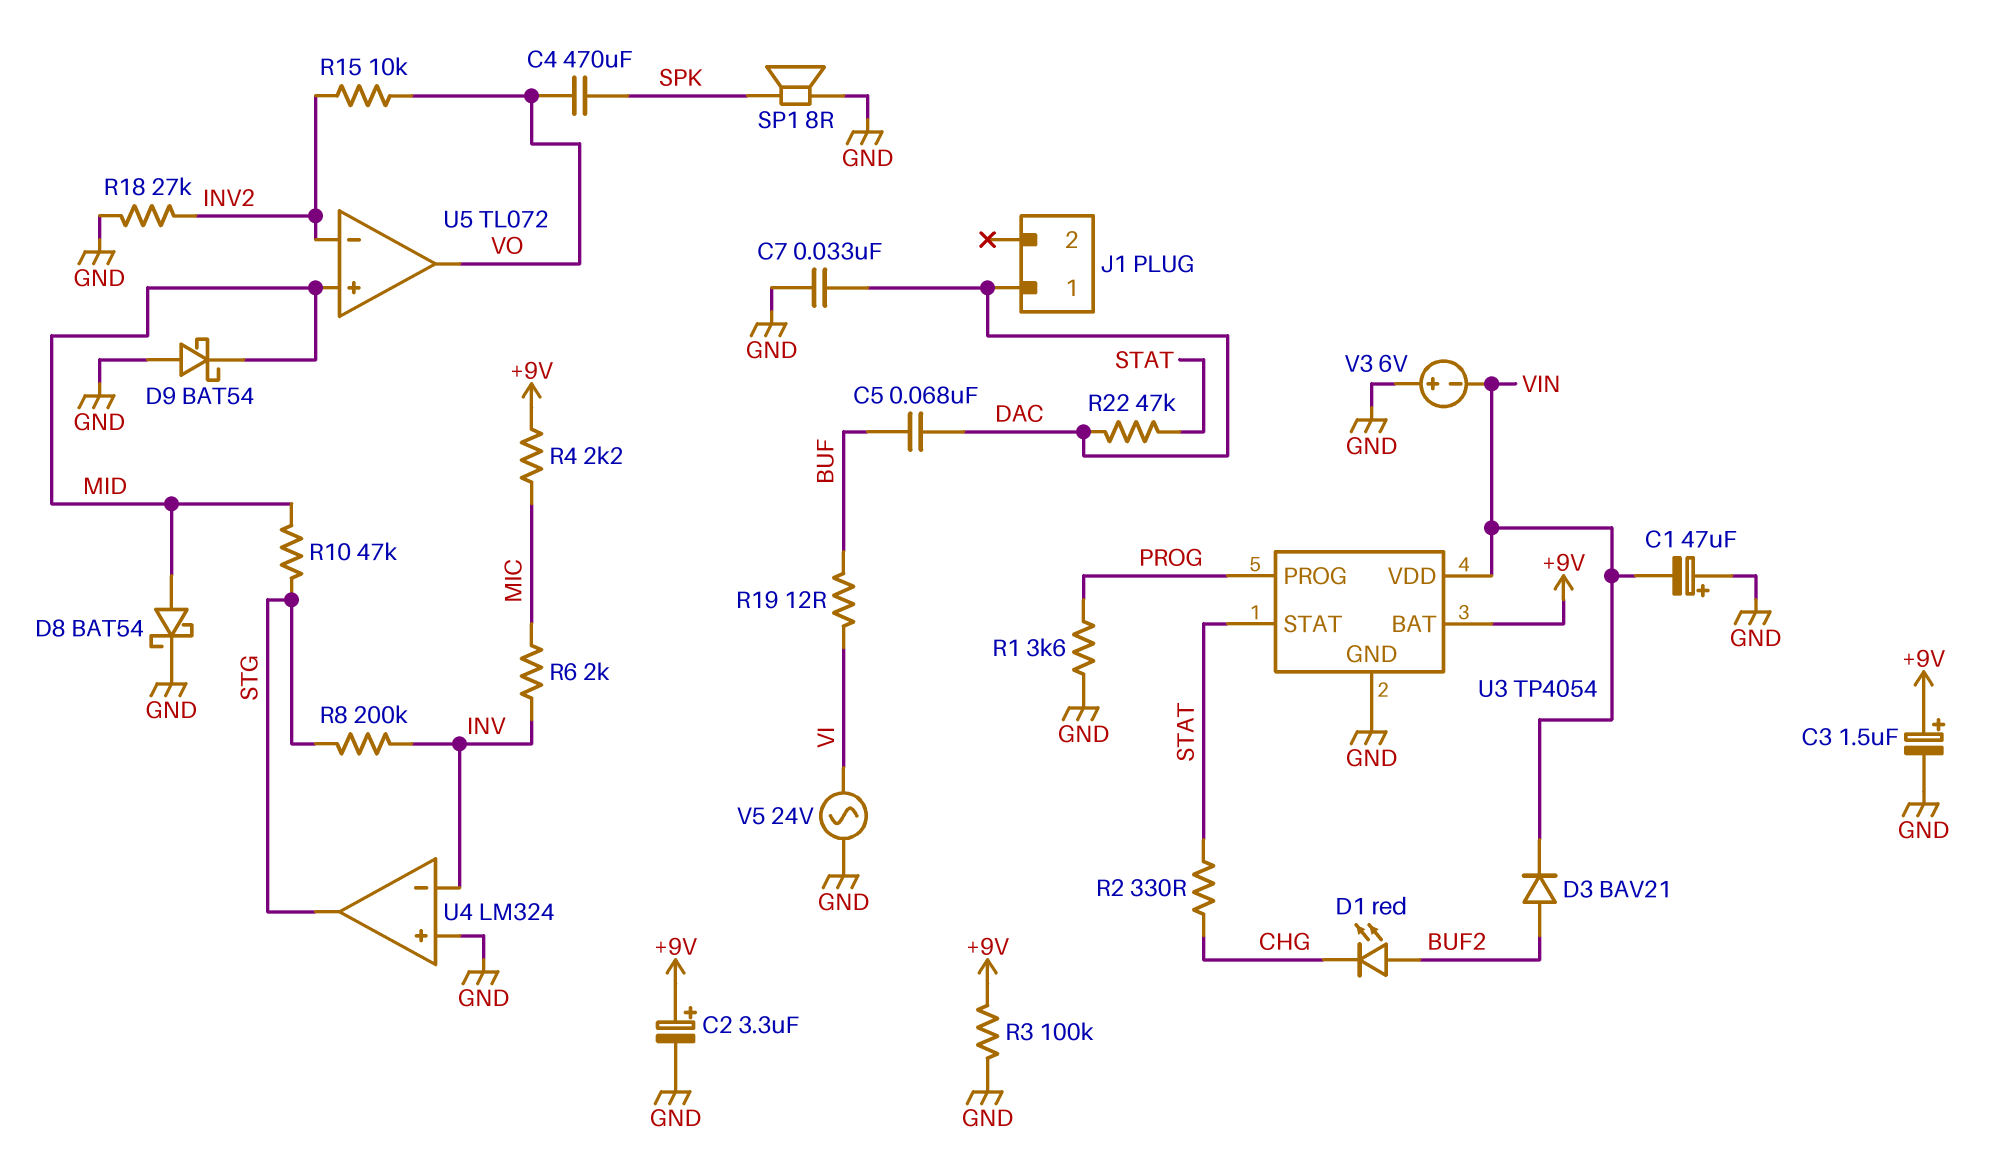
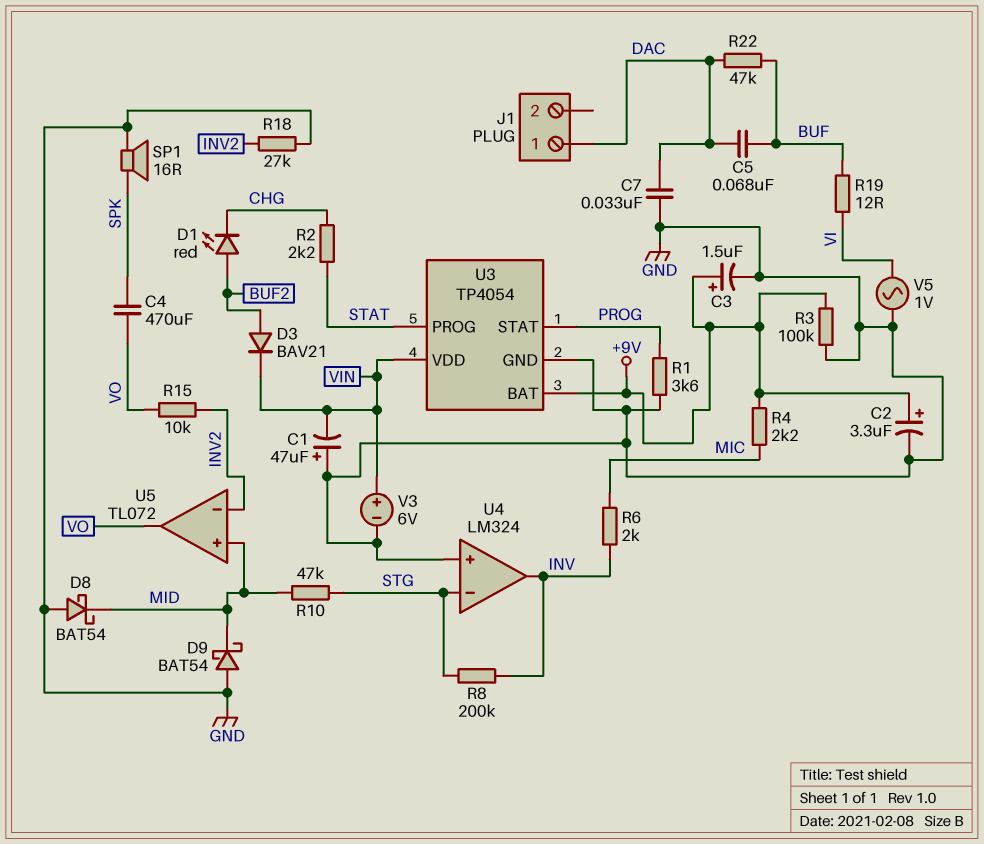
D8: schottky BAT54 (A MID, K GND) -> schottky BAT54 (A GND, K MID)
R2: 330 (CHG, STAT) -> 2.2k (CHG, STAT)
R22: 47k (DAC, STAT) -> 47k (BUF, DAC)
SP1: speaker 8R (GND, SPK) -> speaker 16R (GND, SPK)
U3 pin PROG: PROG -> STAT
U3 pin STAT: STAT -> PROG
U4 pin in-: INV -> STG
U4 pin out: STG -> INV
V3: 6V (plus GND, minus VIN) -> 6V (plus VIN, minus GND)
V5: AC 24V (GND, VI) -> AC 1V (GND, VI)

